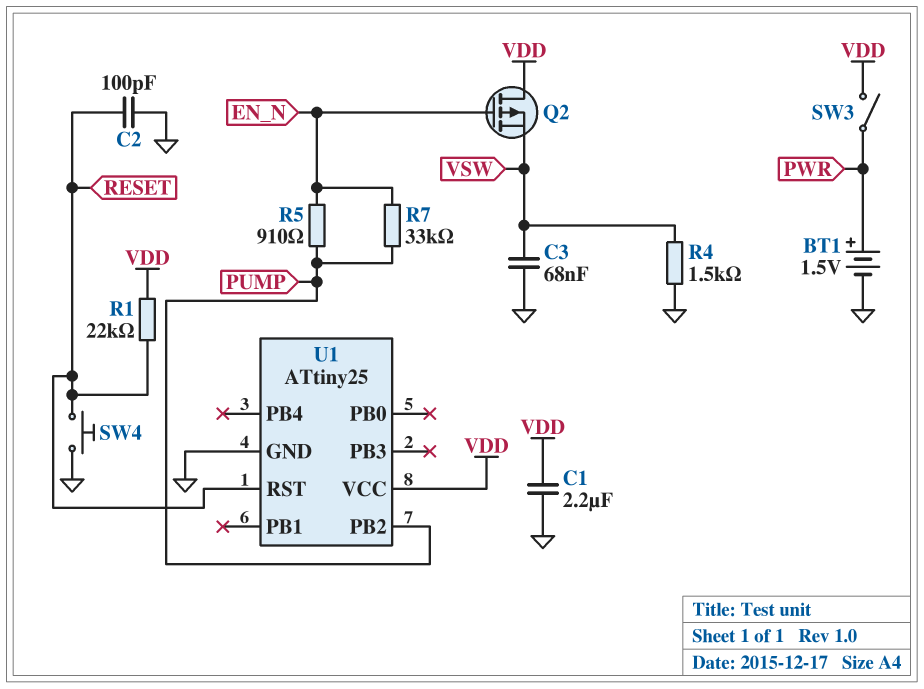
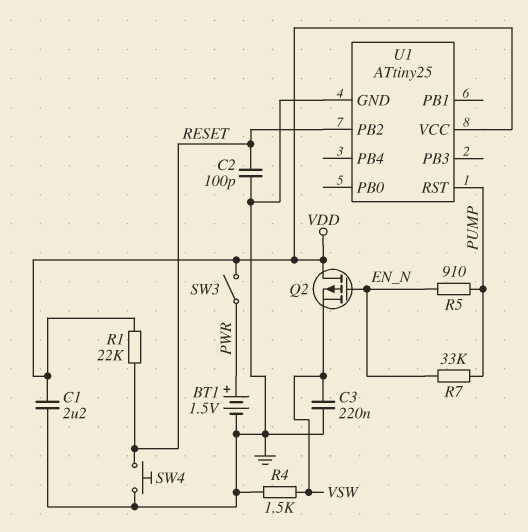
C3: 68nF (GND, VSW) -> 220nF (GND, VSW)
U1 pin PB2: PUMP -> RESET
U1 pin RST: RESET -> PUMP

